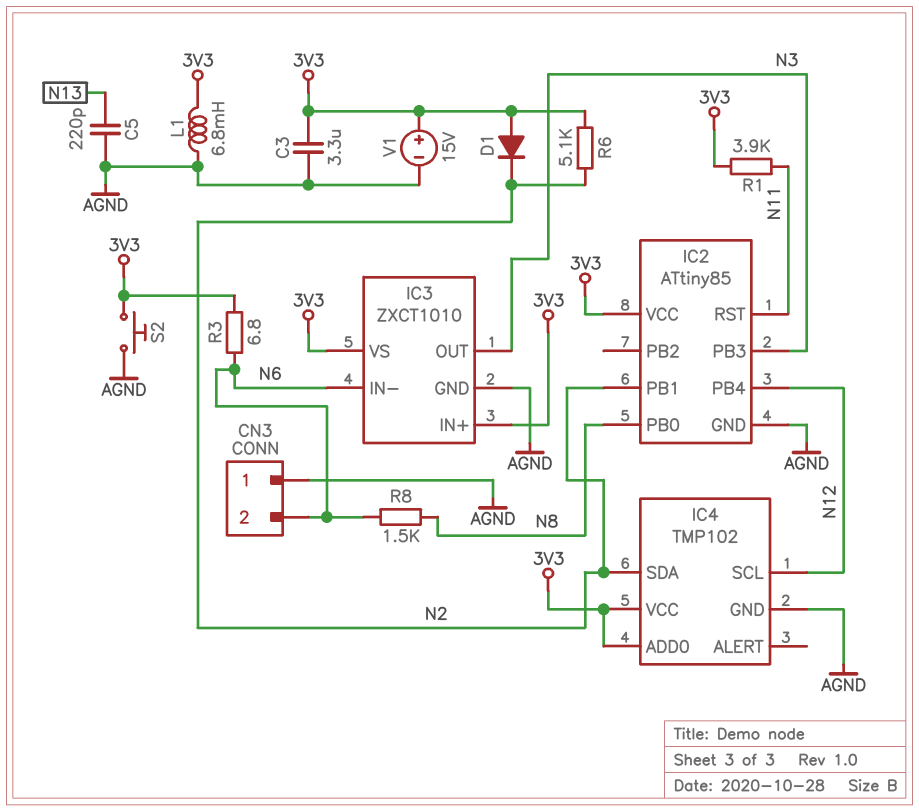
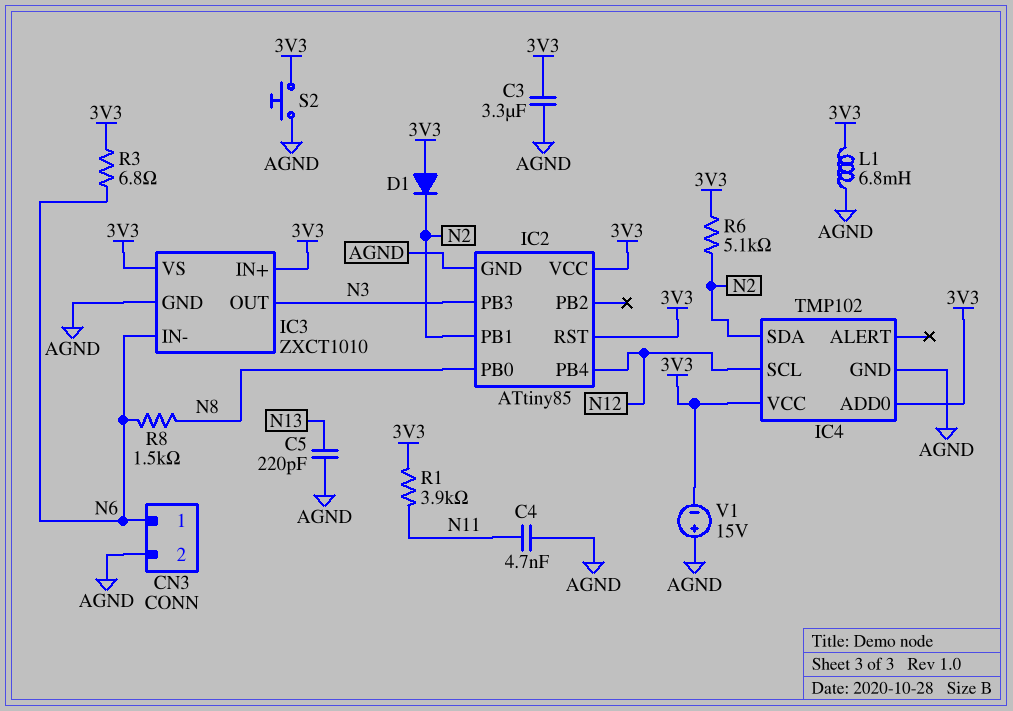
C4: none -> 4.7nF (AGND, N11)
CN3 pin 1: AGND -> N6
CN3 pin 2: N6 -> AGND
IC2 pin RST: N11 -> 3V3
V1: 15V (plus 3V3, minus AGND) -> 15V (plus AGND, minus 3V3)

